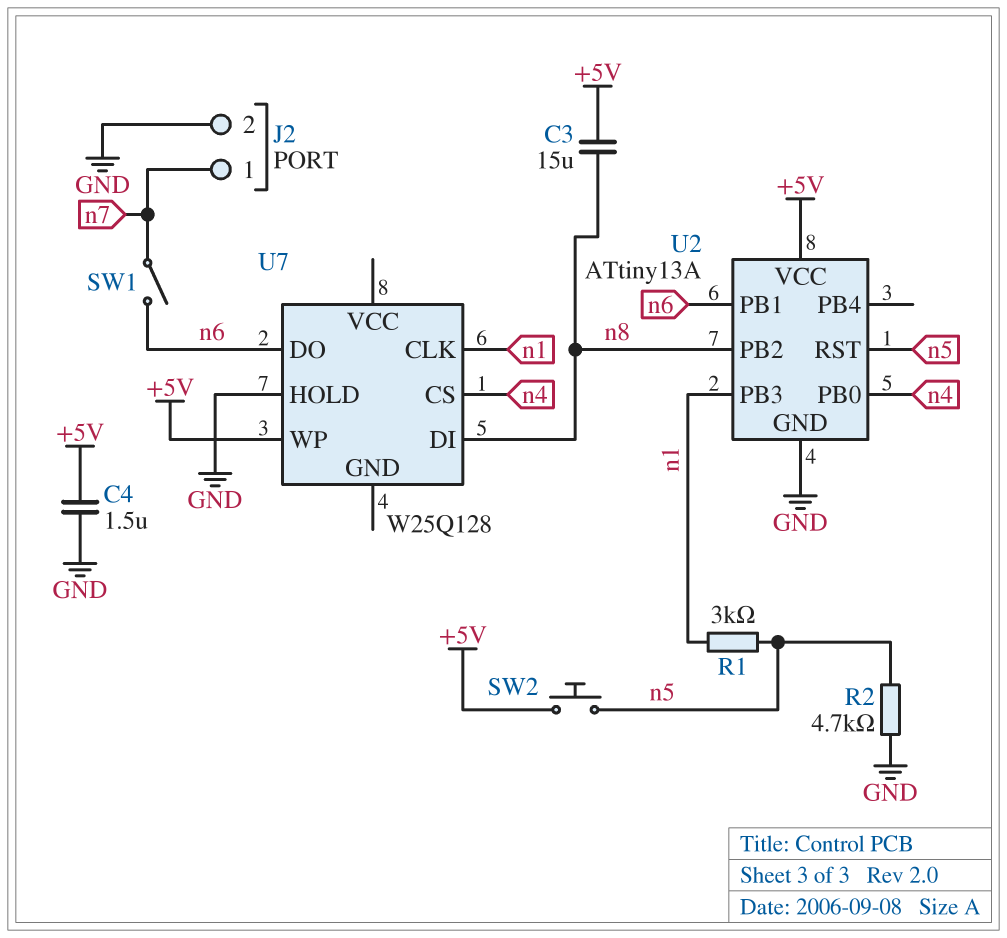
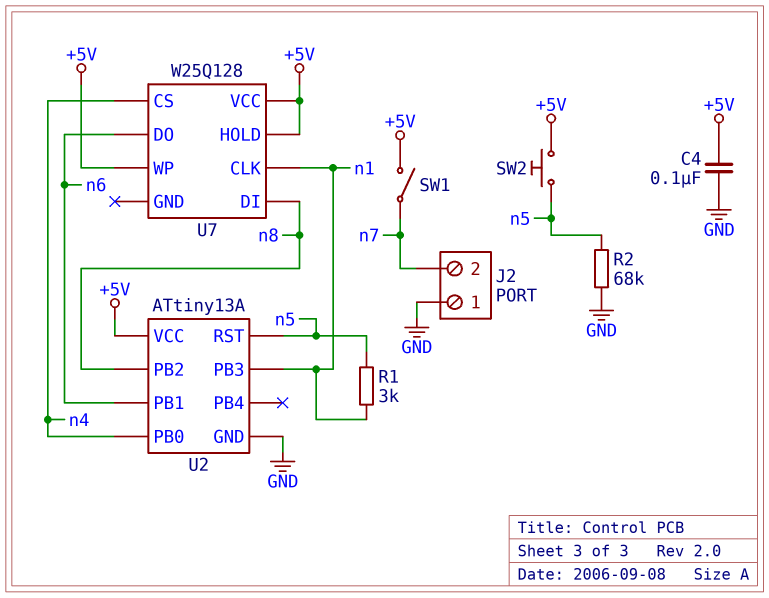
C3: 15uF (+5V, n8) -> none
C4: 1.5uF (+5V, GND) -> 100nF (+5V, GND)
J2 pin 1: n7 -> GND
J2 pin 2: GND -> n7
R2: 4.7k (GND, n5) -> 68k (GND, n5)
SW1: switch (n6, n7) -> switch (+5V, n7)
U7 pin HOLD: GND -> +5V
U7 pin VCC: none -> +5V

